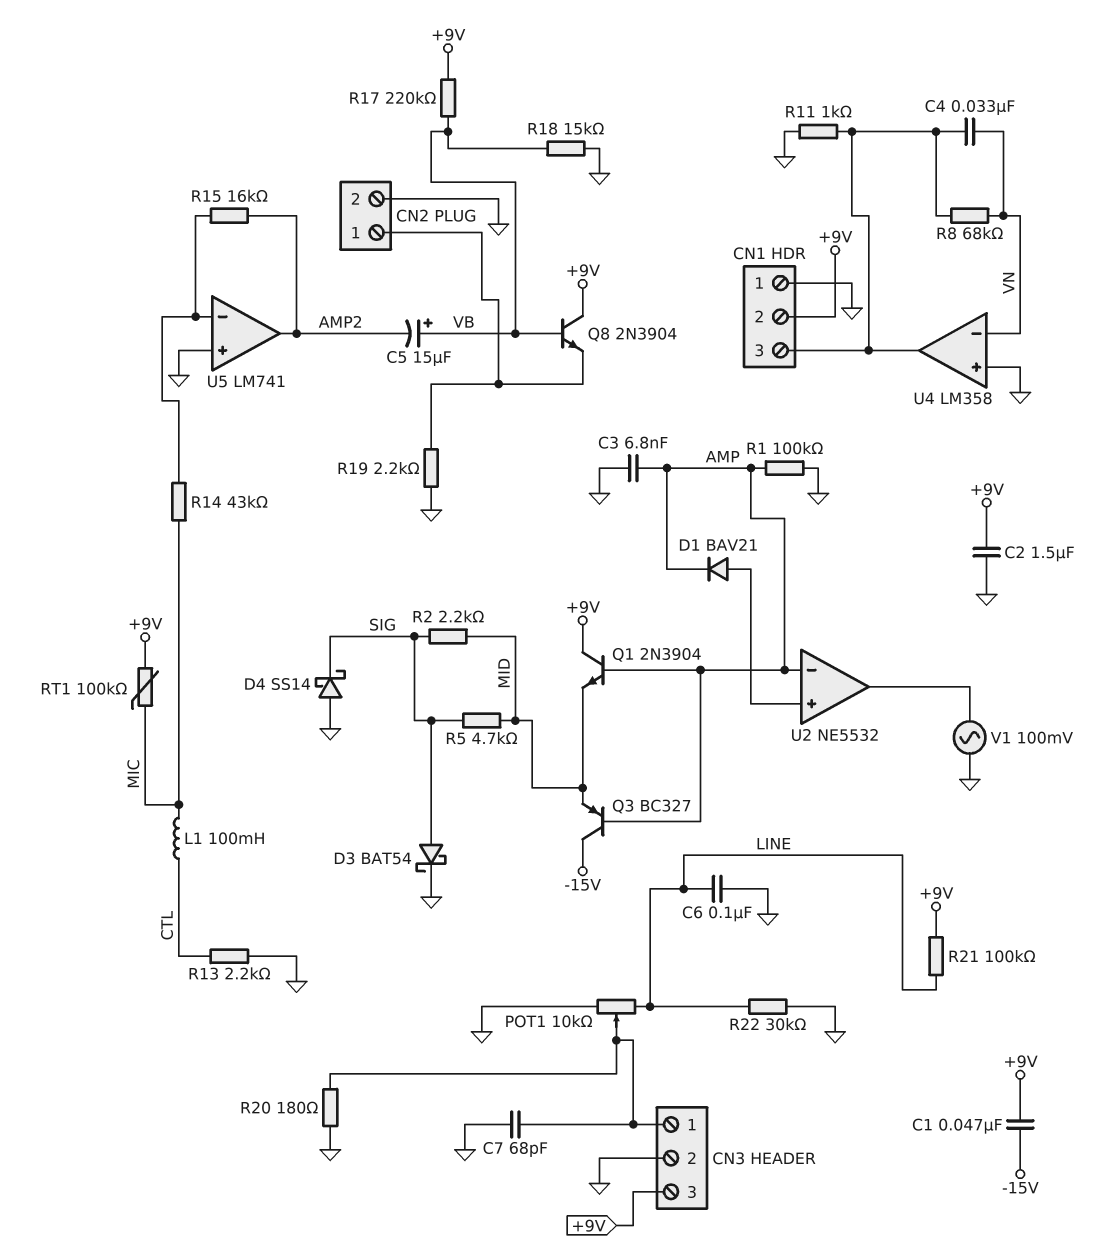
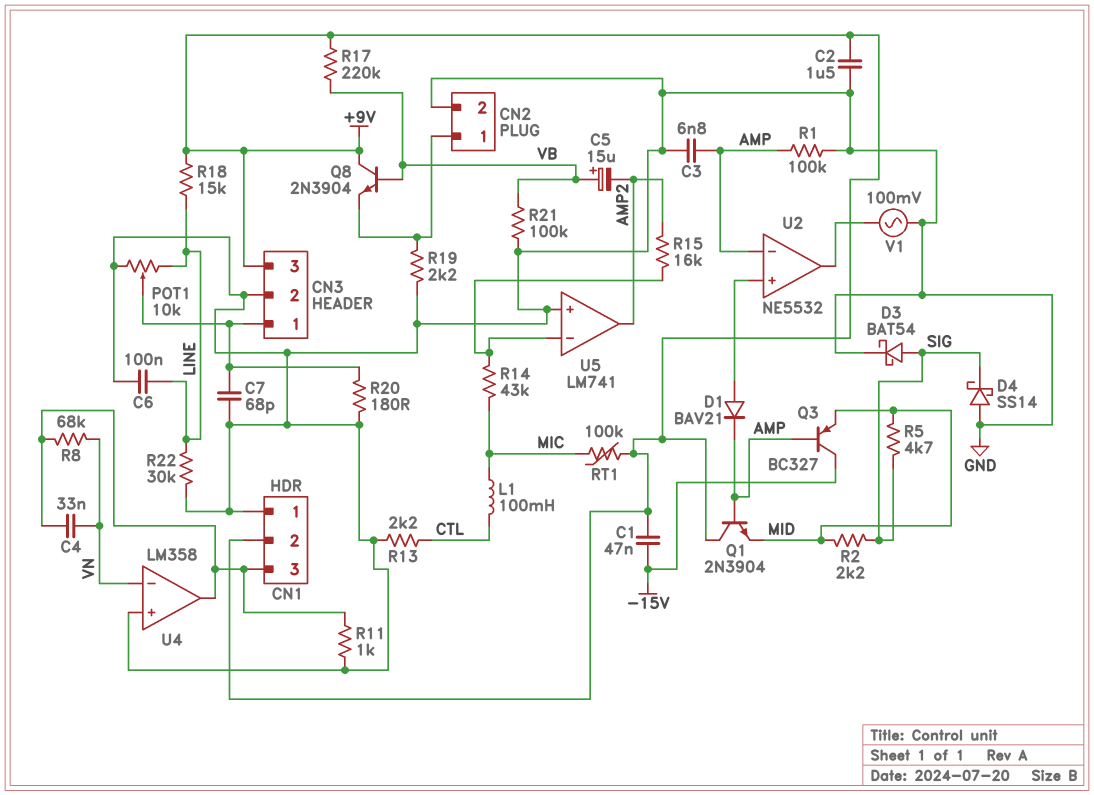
R18: 15k (GND, VB) -> 15k (+9V, LINE)
R21: 100k (+9V, LINE) -> 100k (GND, VB)

